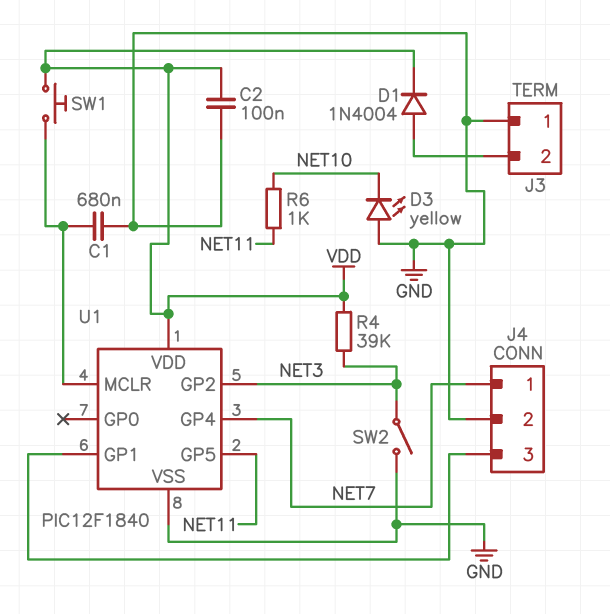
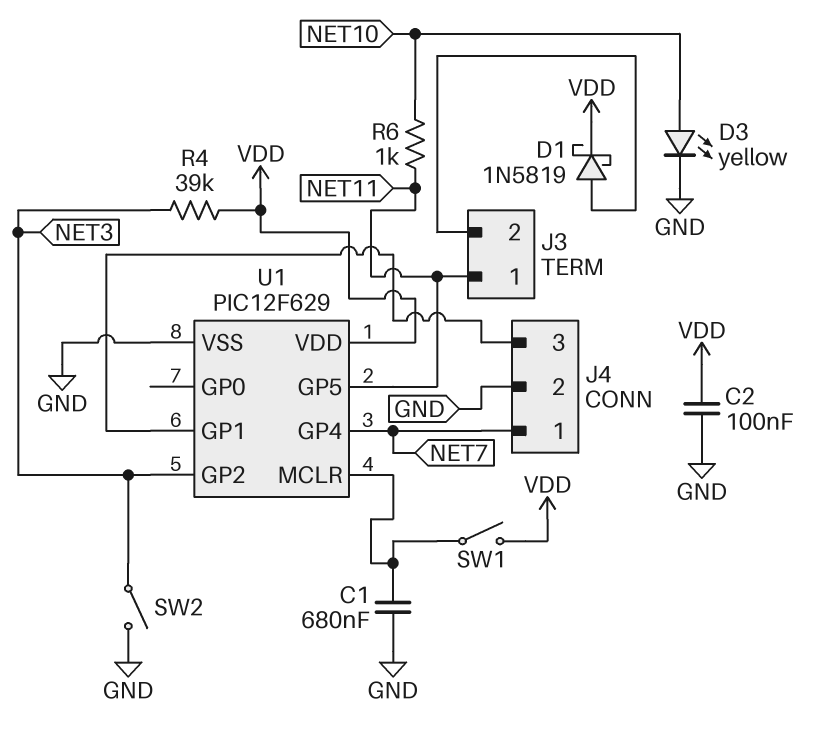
D1: diode 1N4004 (A J3/2, K VDD) -> schottky 1N5819 (A J3/2, K VDD)
D3: LED yellow (A GND, K NET10) -> LED yellow (A NET10, K GND)
J3 pin 1: GND -> NET11
SW1: button (U1/MCLR, VDD) -> switch (U1/MCLR, VDD)
U1: PIC12F1840 -> PIC12F629

